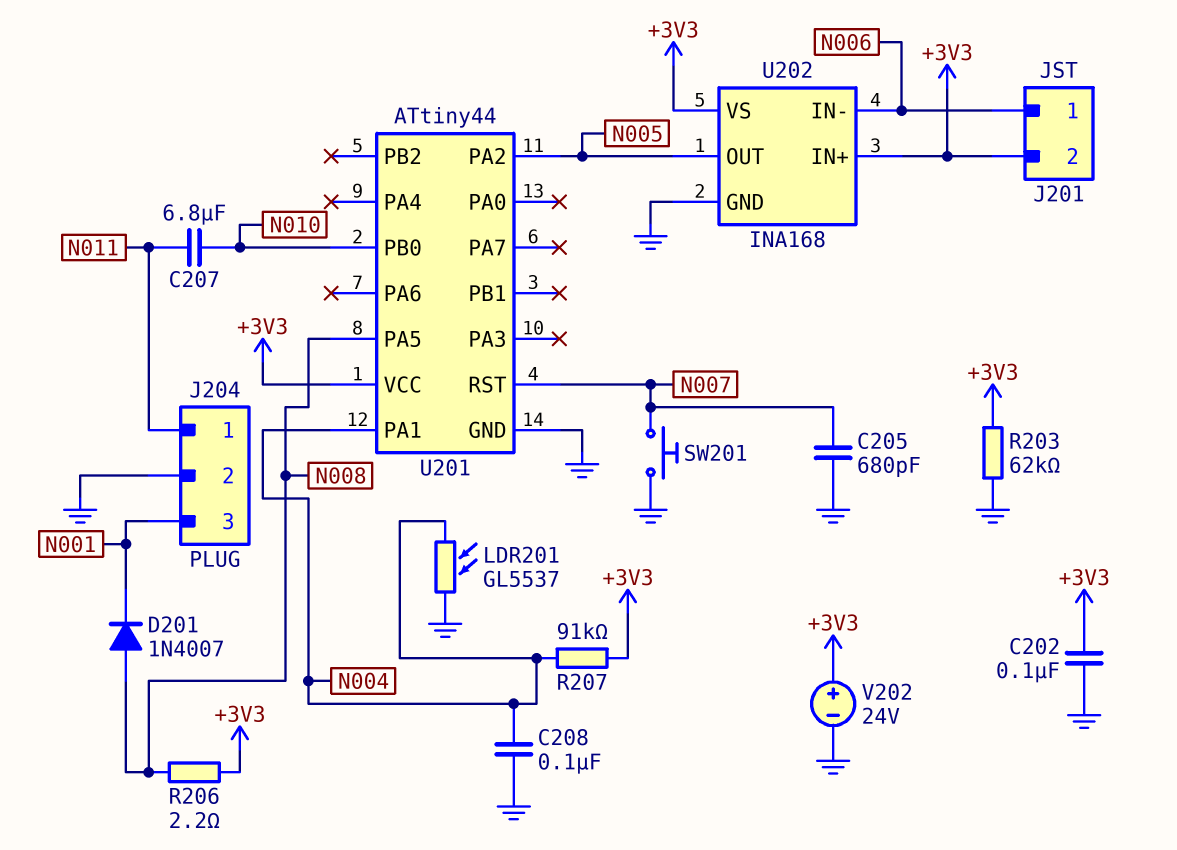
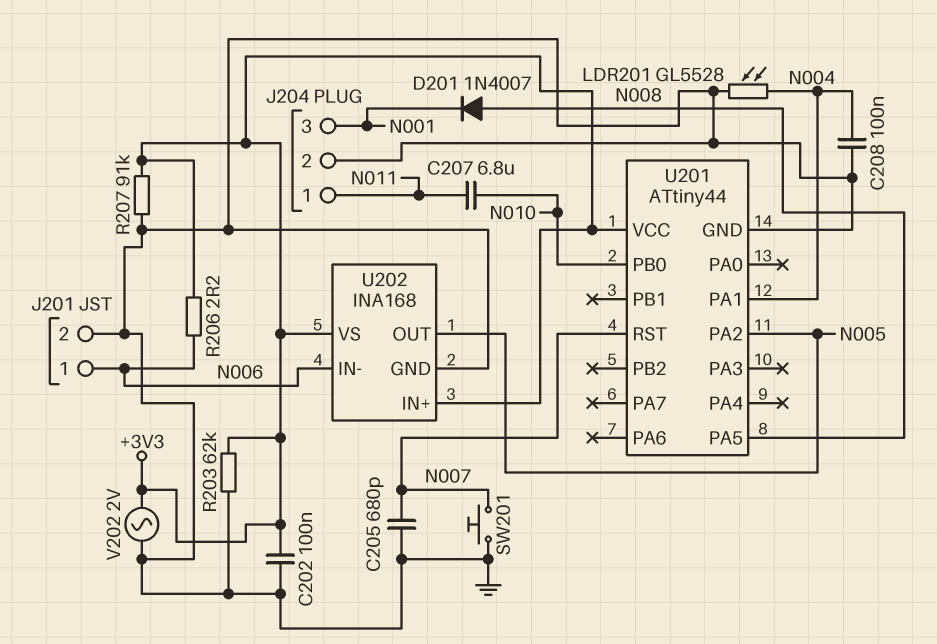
J201 pin 2: +3V3 -> GND
LDR201: GL5537 (GND, N004) -> GL5528 (GND, N004)
R206: 2.2 (+3V3, N008) -> 2.2 (+3V3, N006)
R207: 91k (+3V3, N004) -> 91k (+3V3, GND)
V202: 24V (plus +3V3, minus GND) -> AC 2V (+3V3, GND)

